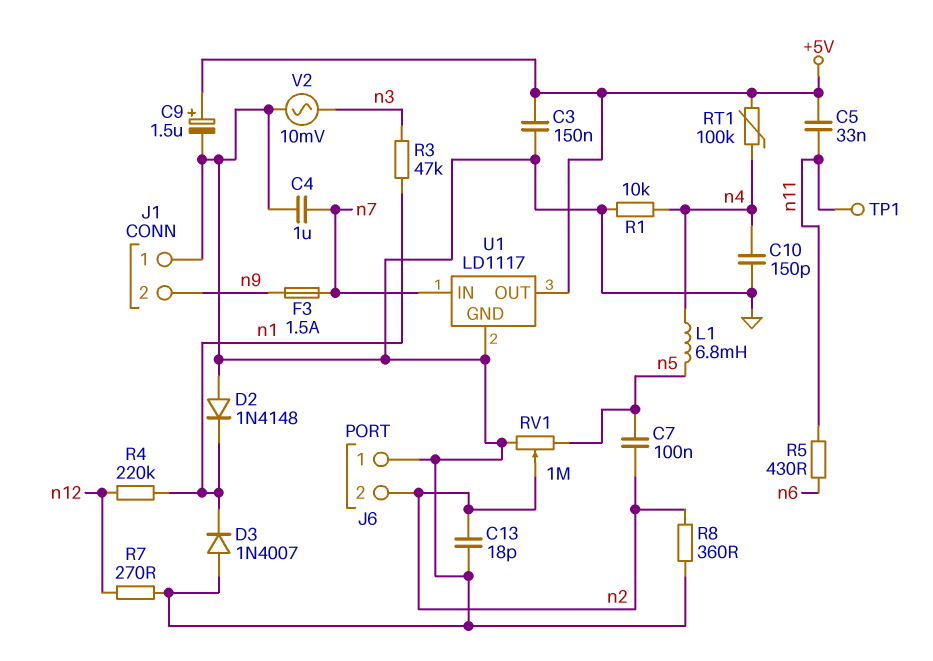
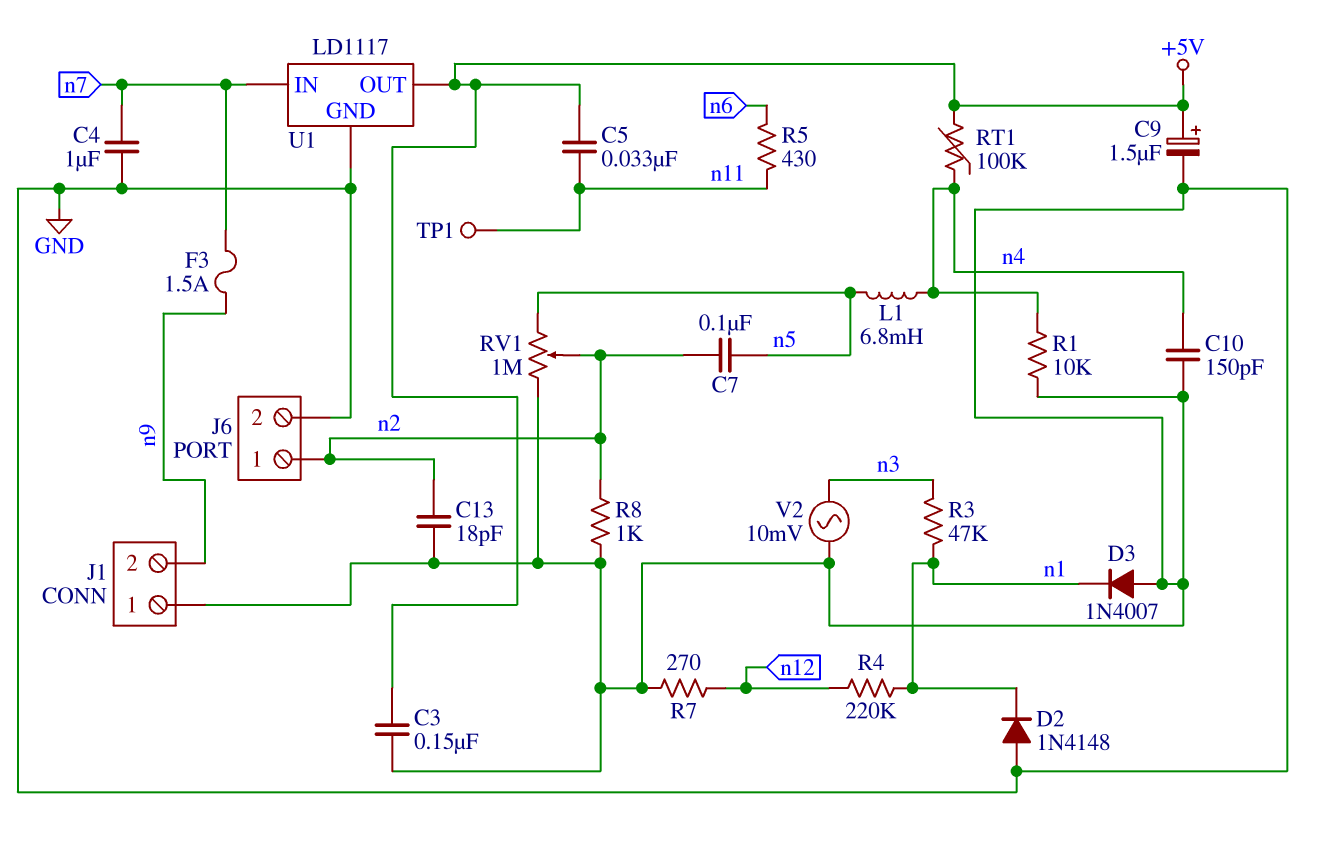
J6 pin 1: GND -> n2
J6 pin 2: n2 -> GND
R8: 360 (GND, n2) -> 1k (GND, n2)

